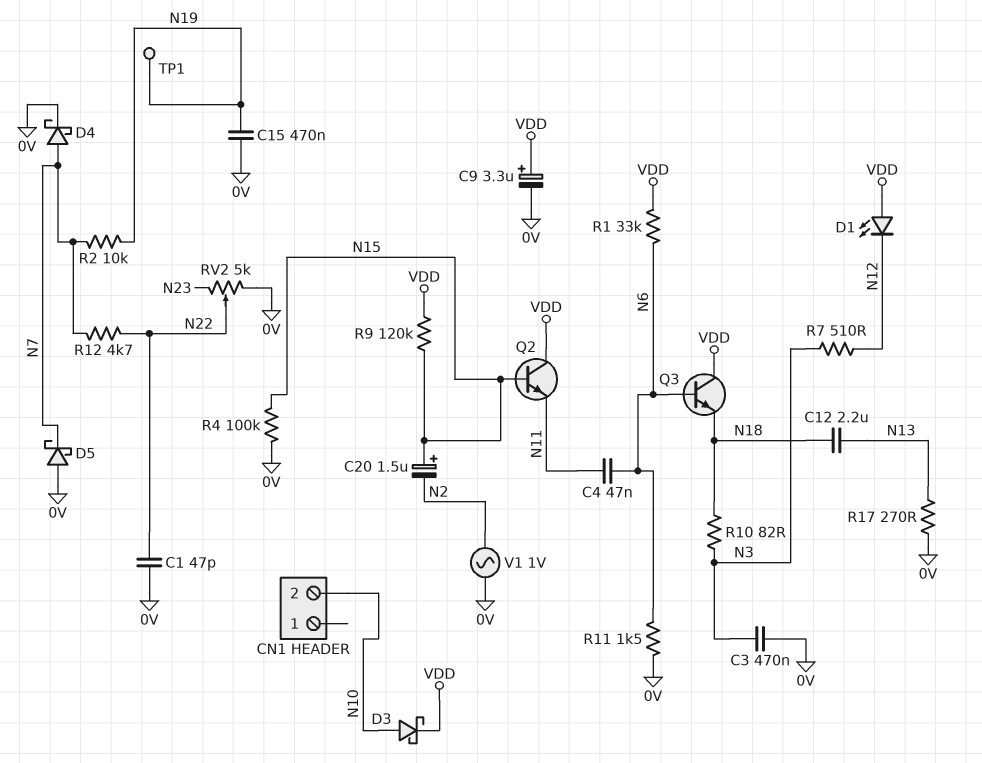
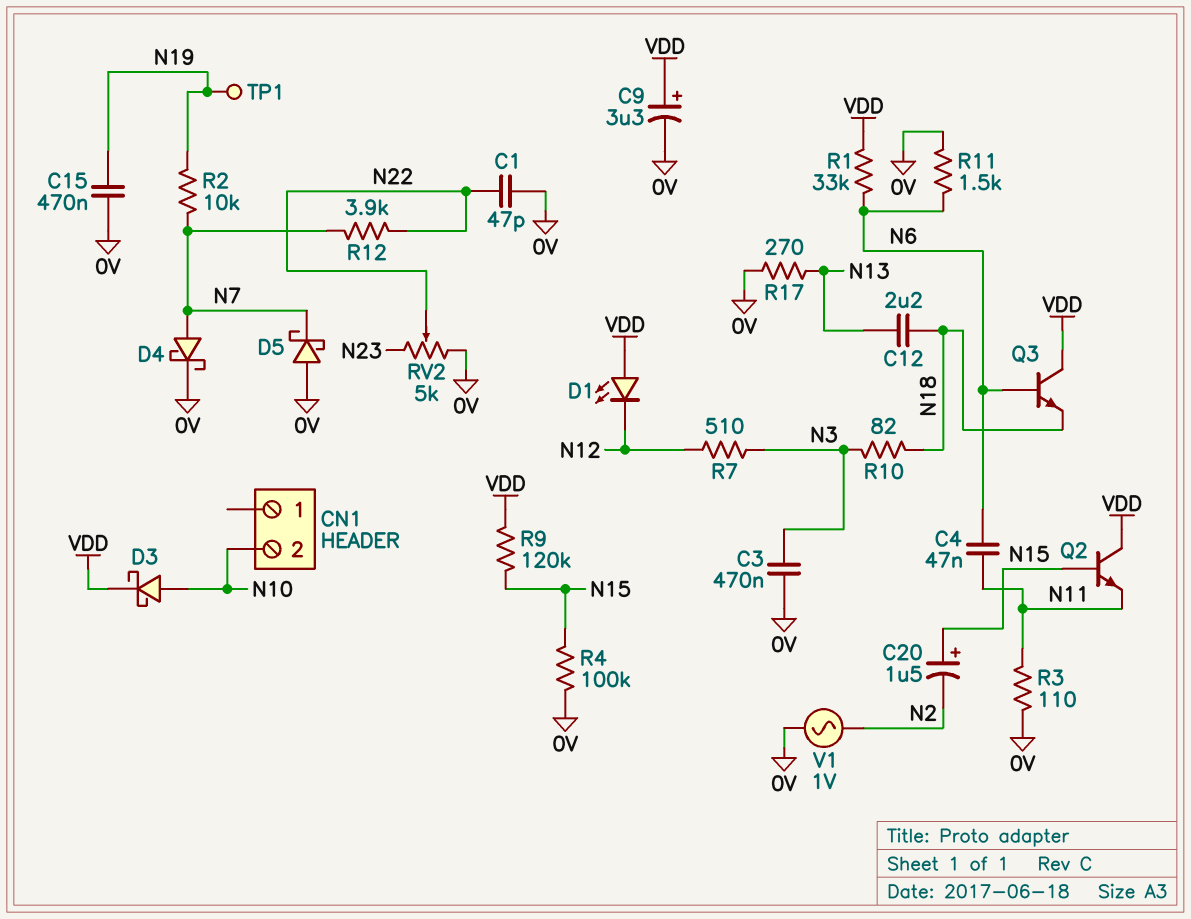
R3: none -> 110 (0V, N11)
R12: 4.7k (N7, N22) -> 3.9k (N7, N22)

